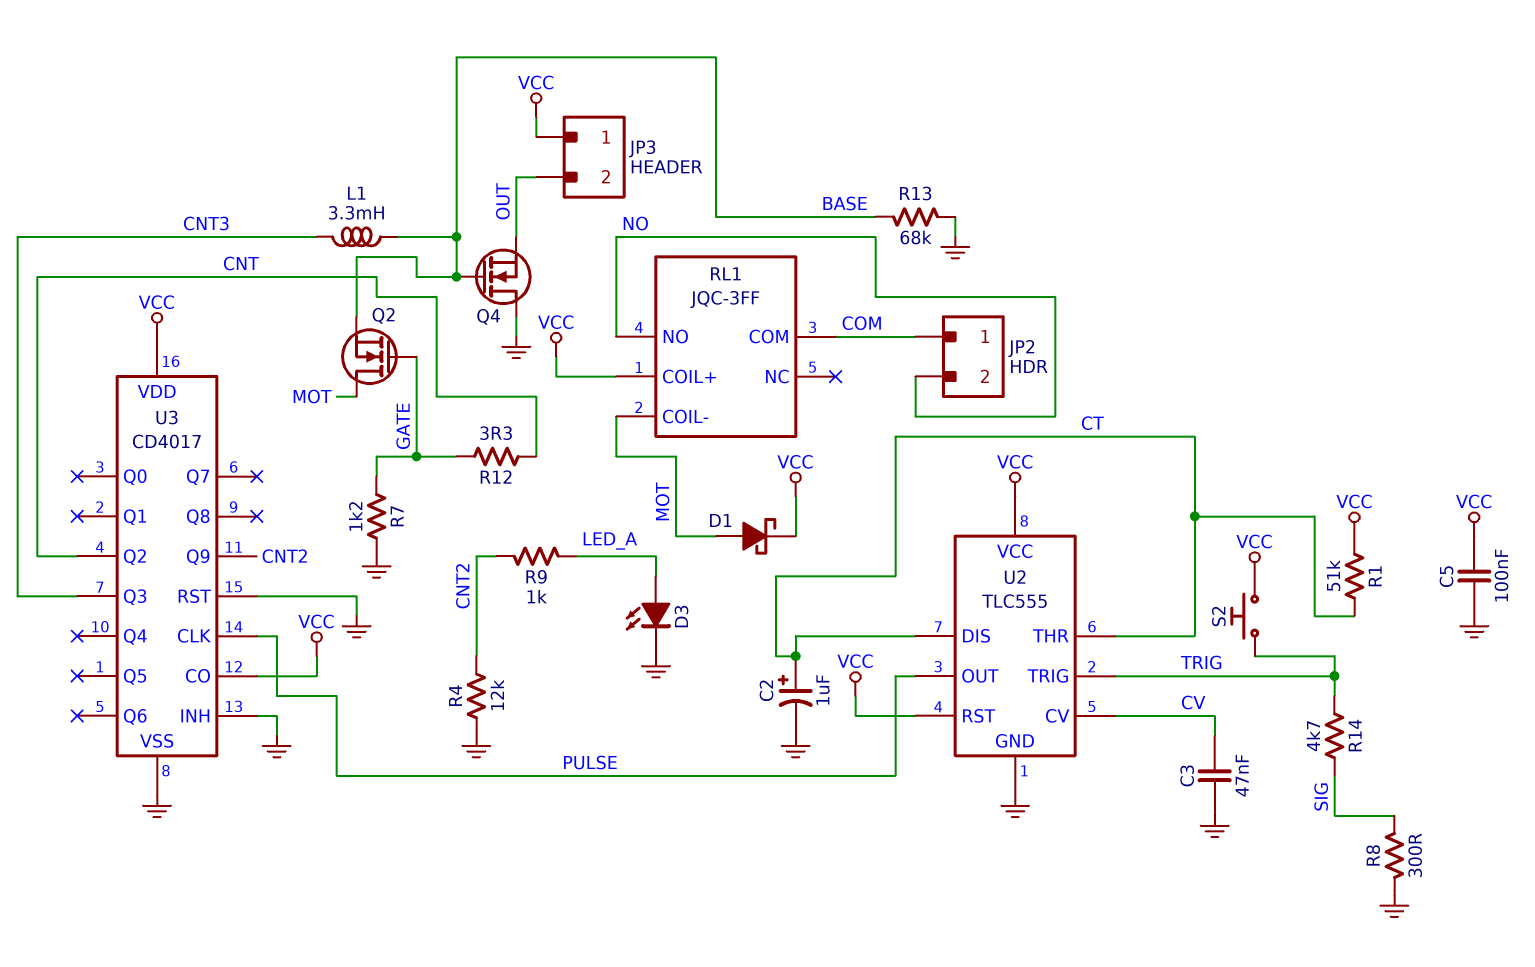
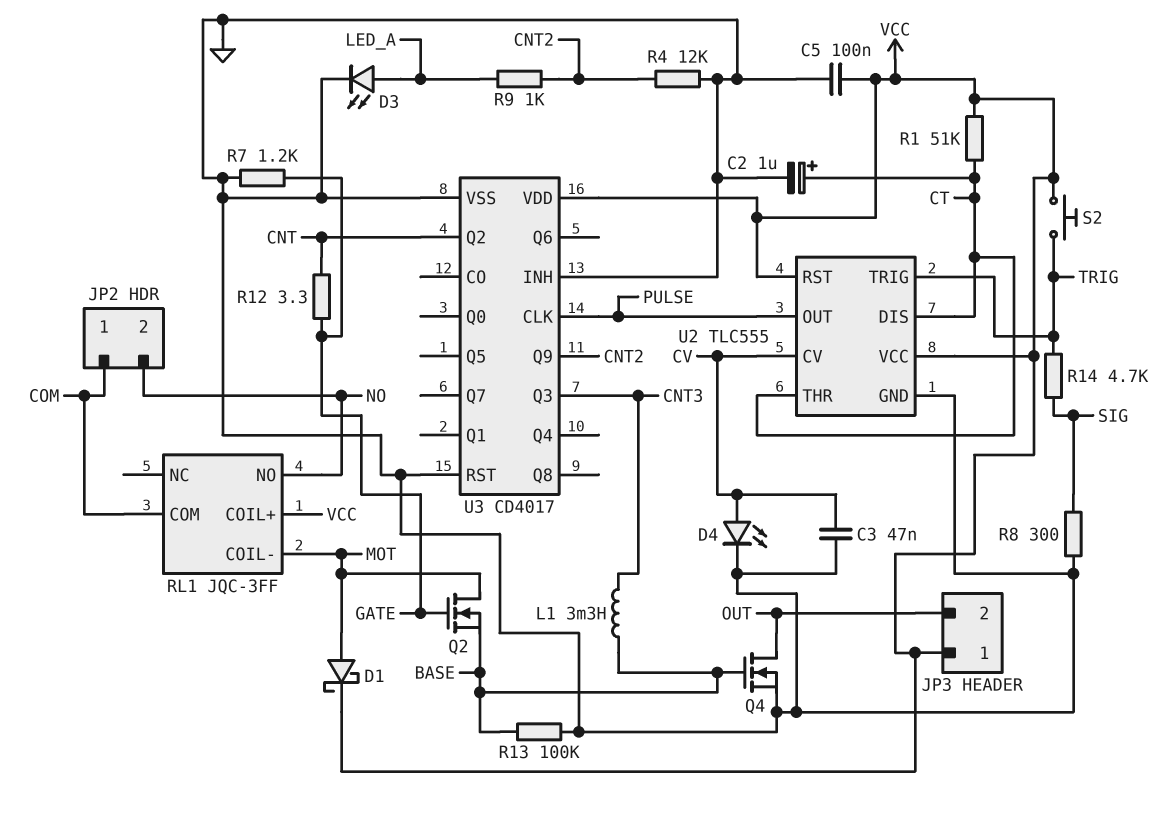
D4: none -> LED (A CV, K GND)
Q4: NMOS (G BASE, D GND, S OUT) -> NMOS (G BASE, D OUT, S GND)
R13: 68k (BASE, GND) -> 100k (BASE, GND)
U3 pin CO: VCC -> none

